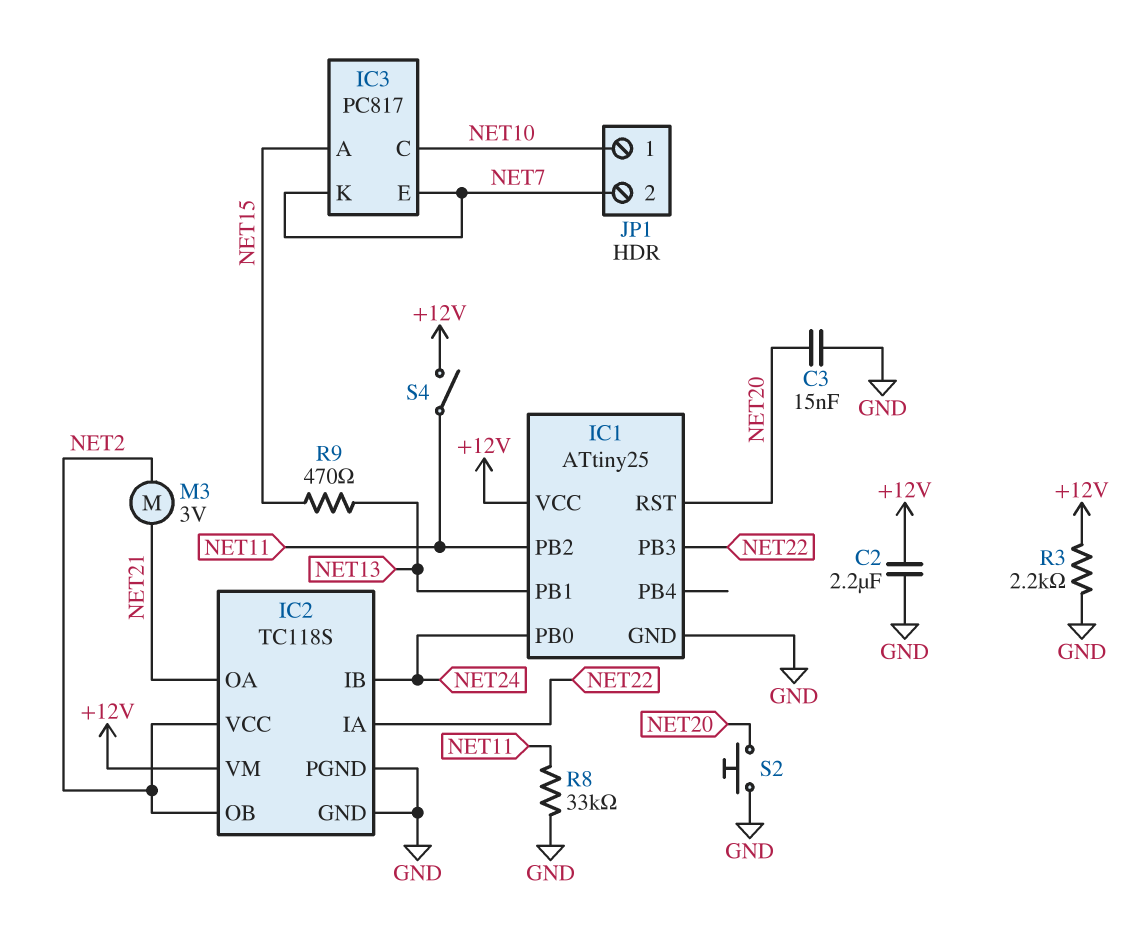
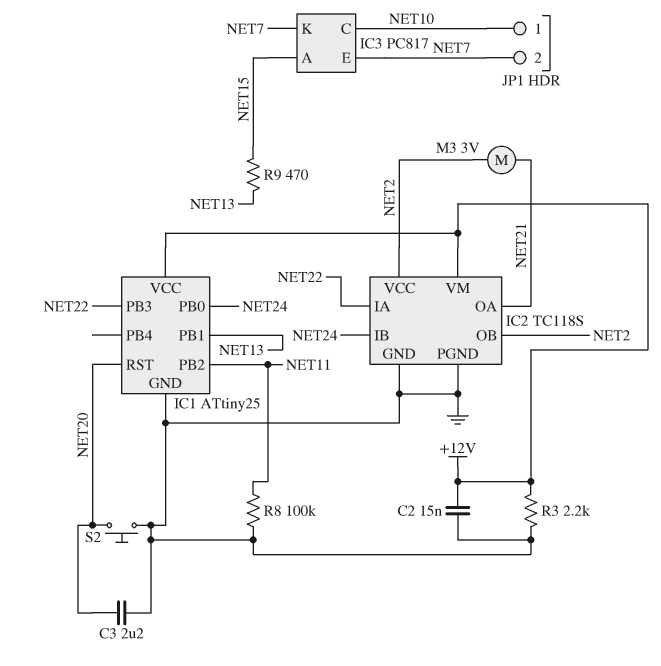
C2: 2.2uF (+12V, GND) -> 15nF (+12V, GND)
C3: 15nF (GND, NET20) -> 2.2uF (GND, NET20)
R8: 33k (GND, NET11) -> 100k (GND, NET11)
S4: switch (+12V, NET11) -> none

